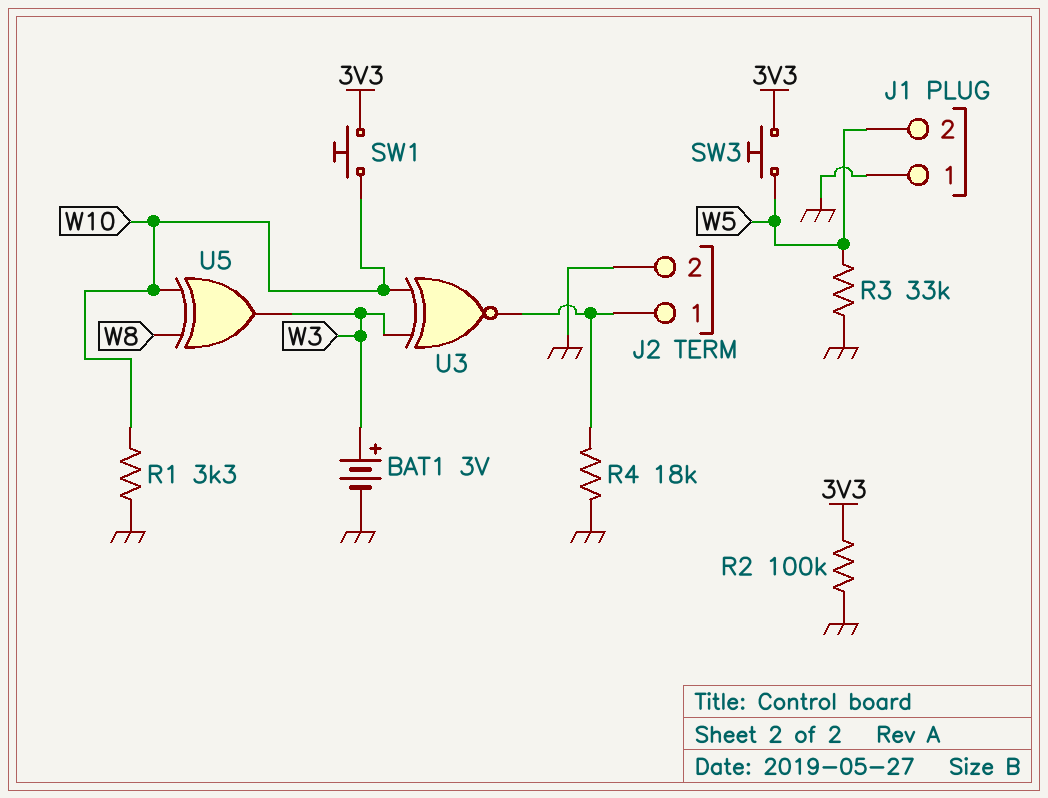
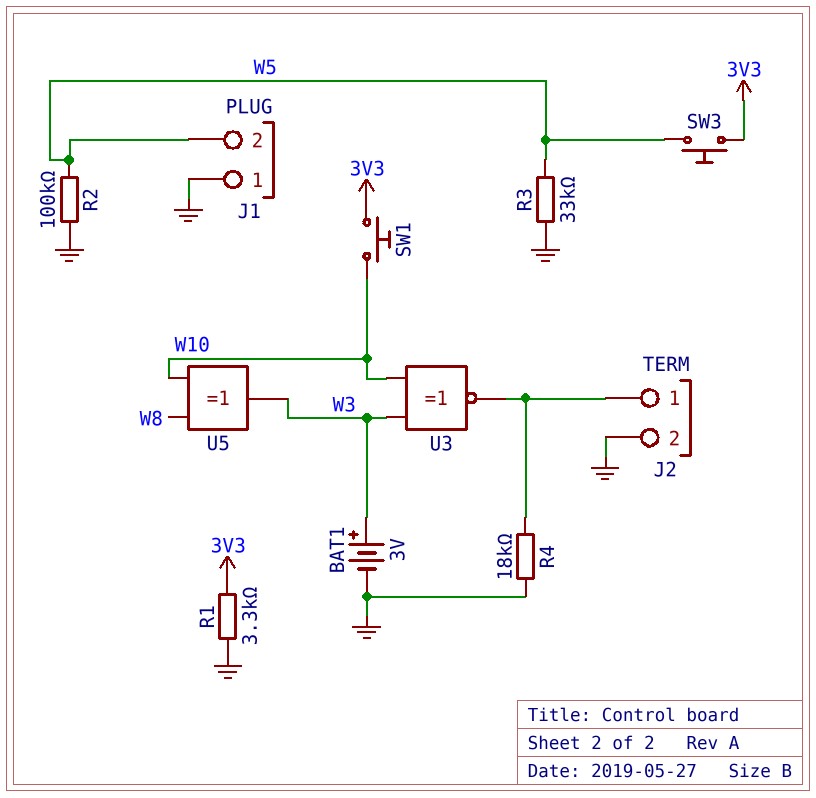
R1: 3.3k (GND, W10) -> 3.3k (3V3, GND)
R2: 100k (3V3, GND) -> 100k (GND, W5)

